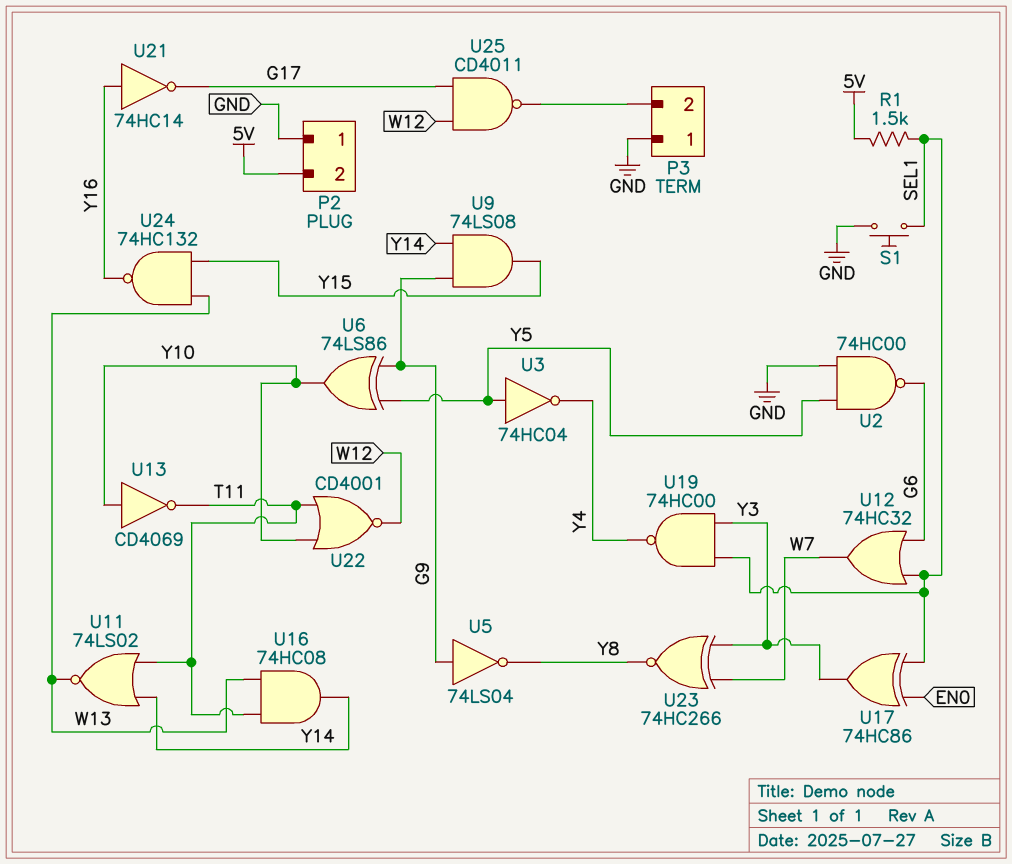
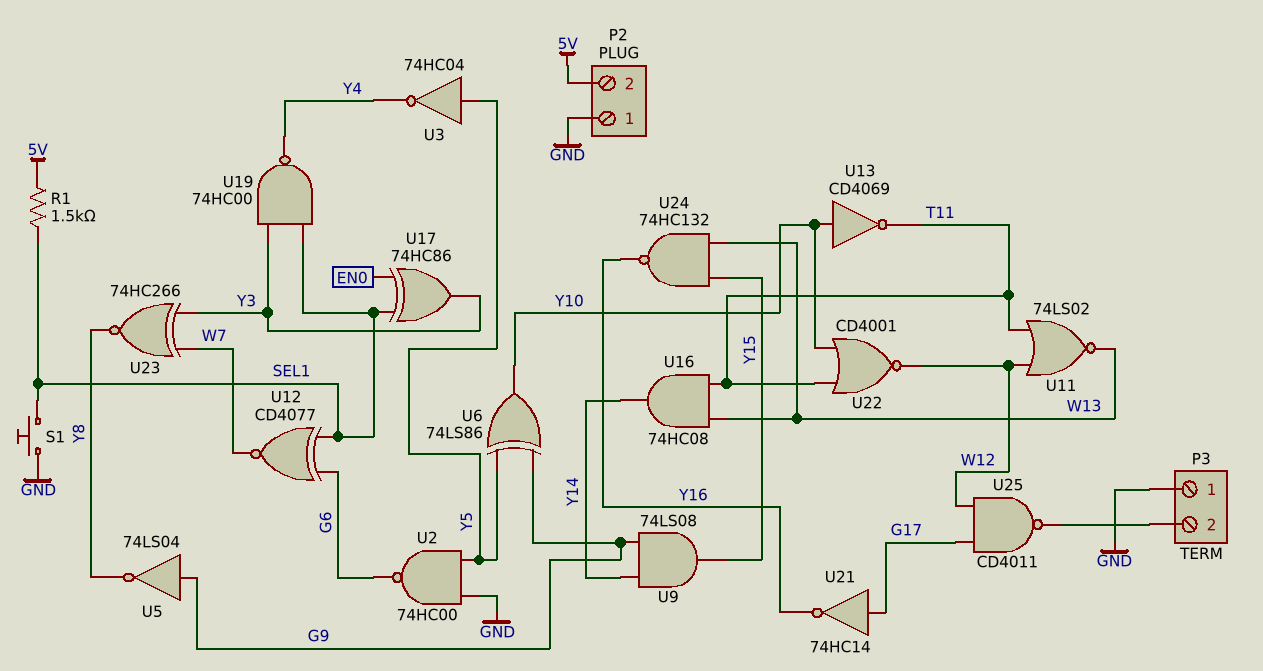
U11: NOR 74LS02 (in T11, in Y14, out W13) -> NOR 74LS02 (in T11, in W12, out W13)
U12: OR 74HC32 (in G6, in SEL1, out W7) -> XNOR CD4077 (in G6, in SEL1, out W7)
U21: NOT 74HC14 (in Y16, out G17) -> NOT 74HC14 (in G17, out Y16)

